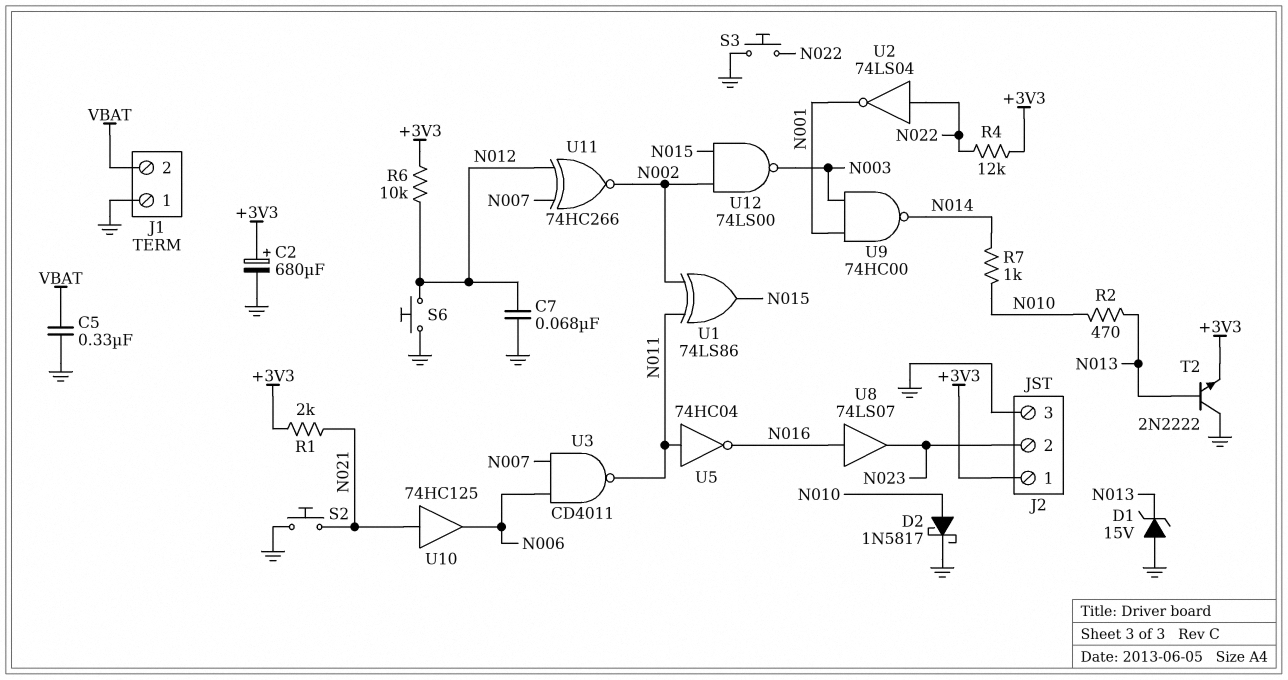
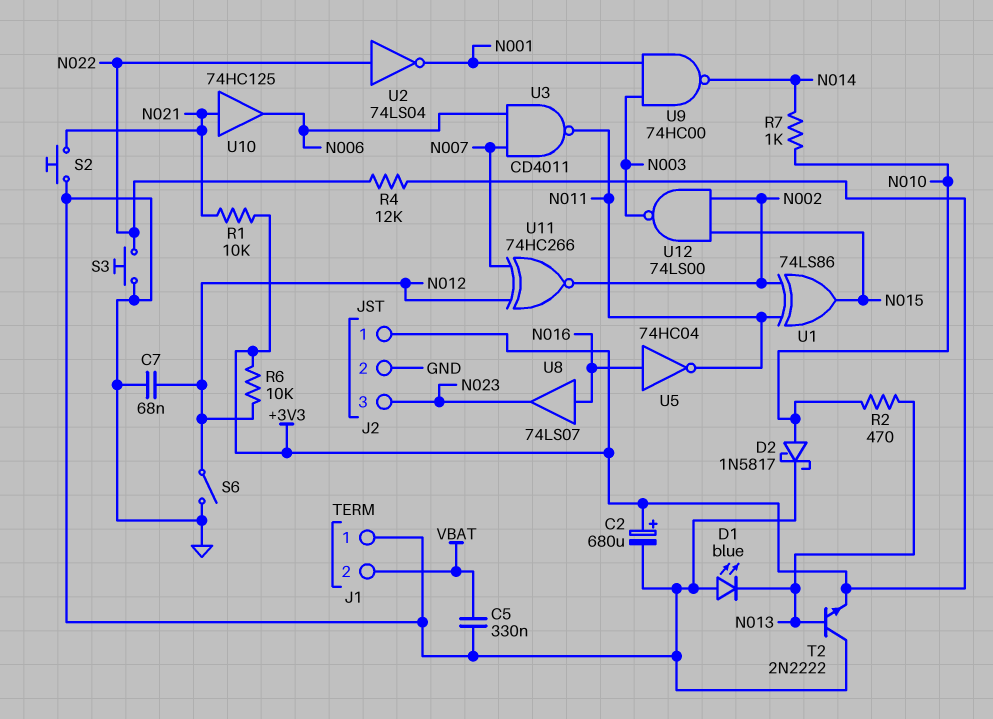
D1: zener 15V (A GND, K N013) -> LED blue (A GND, K N013)
J2 pin 2: N023 -> GND
J2 pin 3: GND -> N023
R1: 2k (+3V3, N021) -> 10k (+3V3, N021)
S6: button (GND, N012) -> switch (GND, N012)
U5: NOT 74HC04 (in N011, out N016) -> NOT 74HC04 (in N016, out N011)

